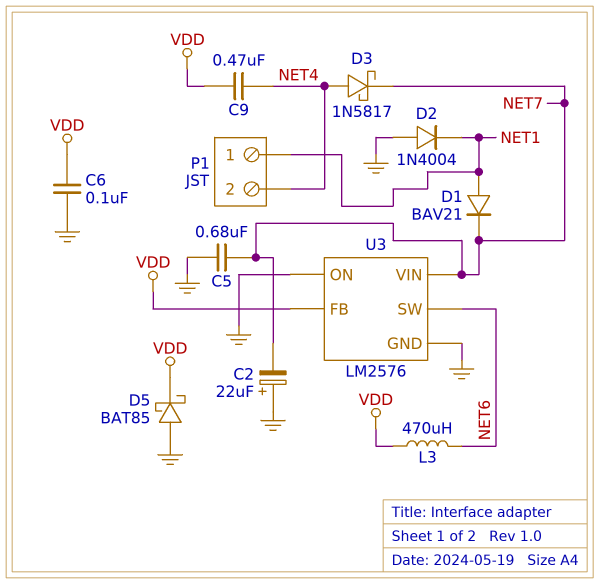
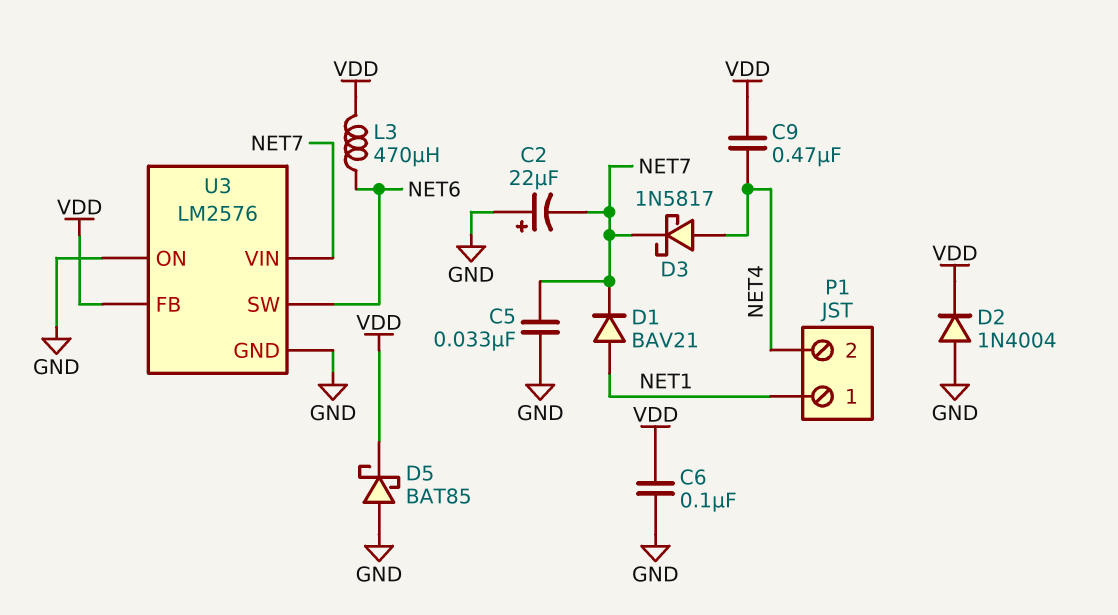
C5: 680nF (GND, NET7) -> 33nF (GND, NET7)
D2: diode 1N4004 (A GND, K NET1) -> diode 1N4004 (A GND, K VDD)

